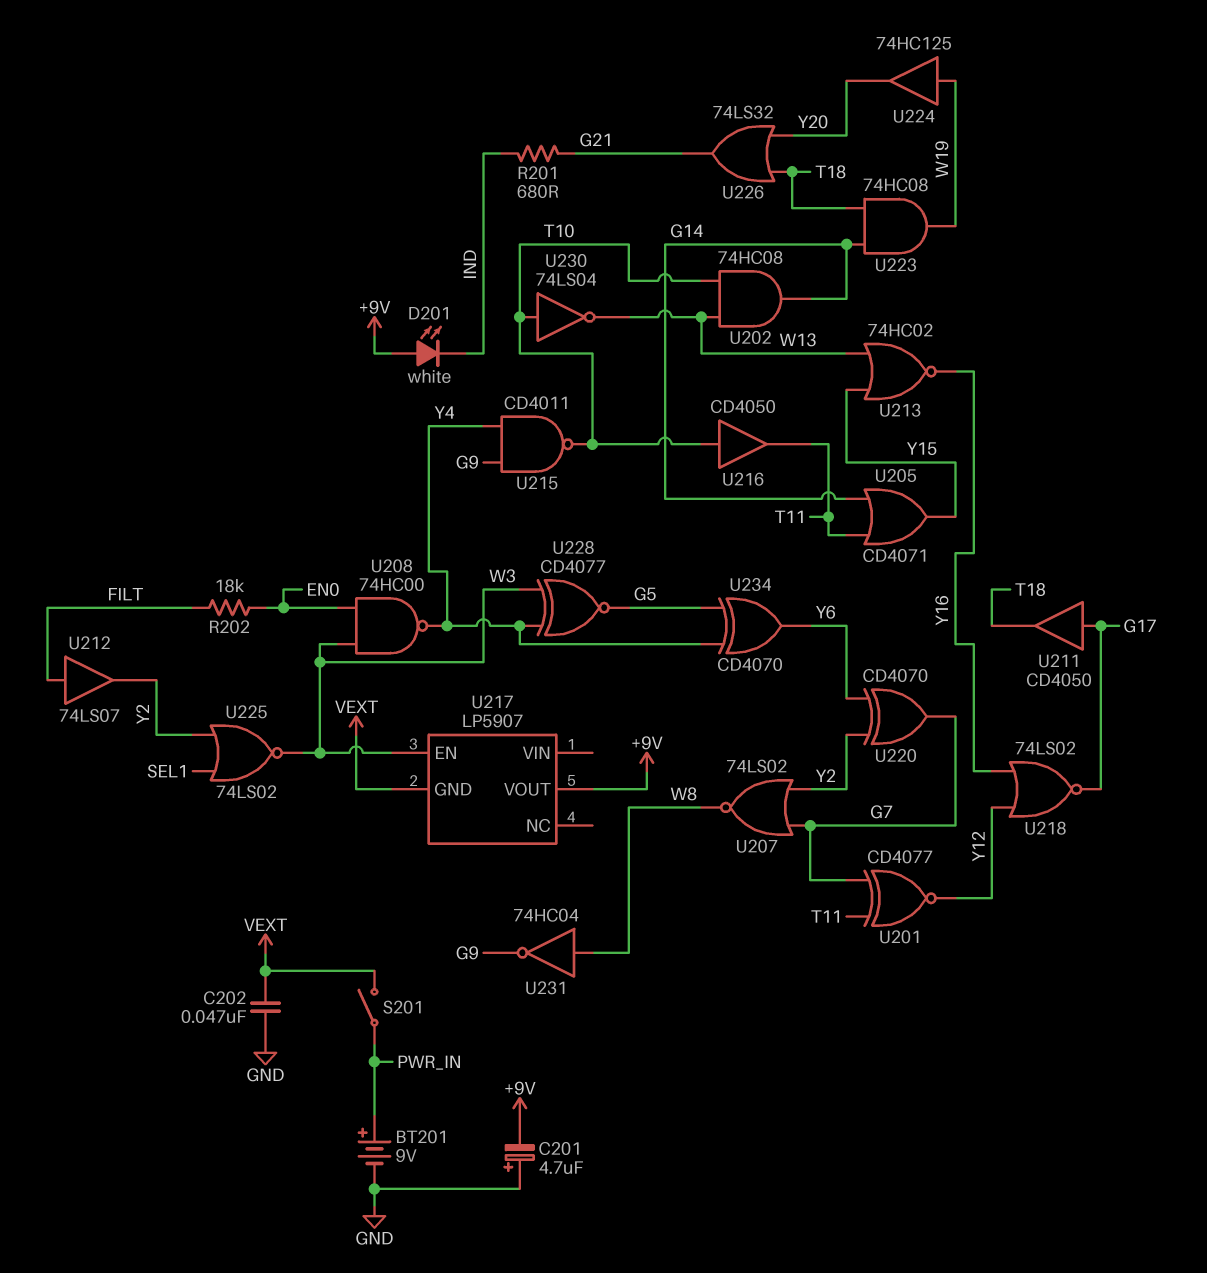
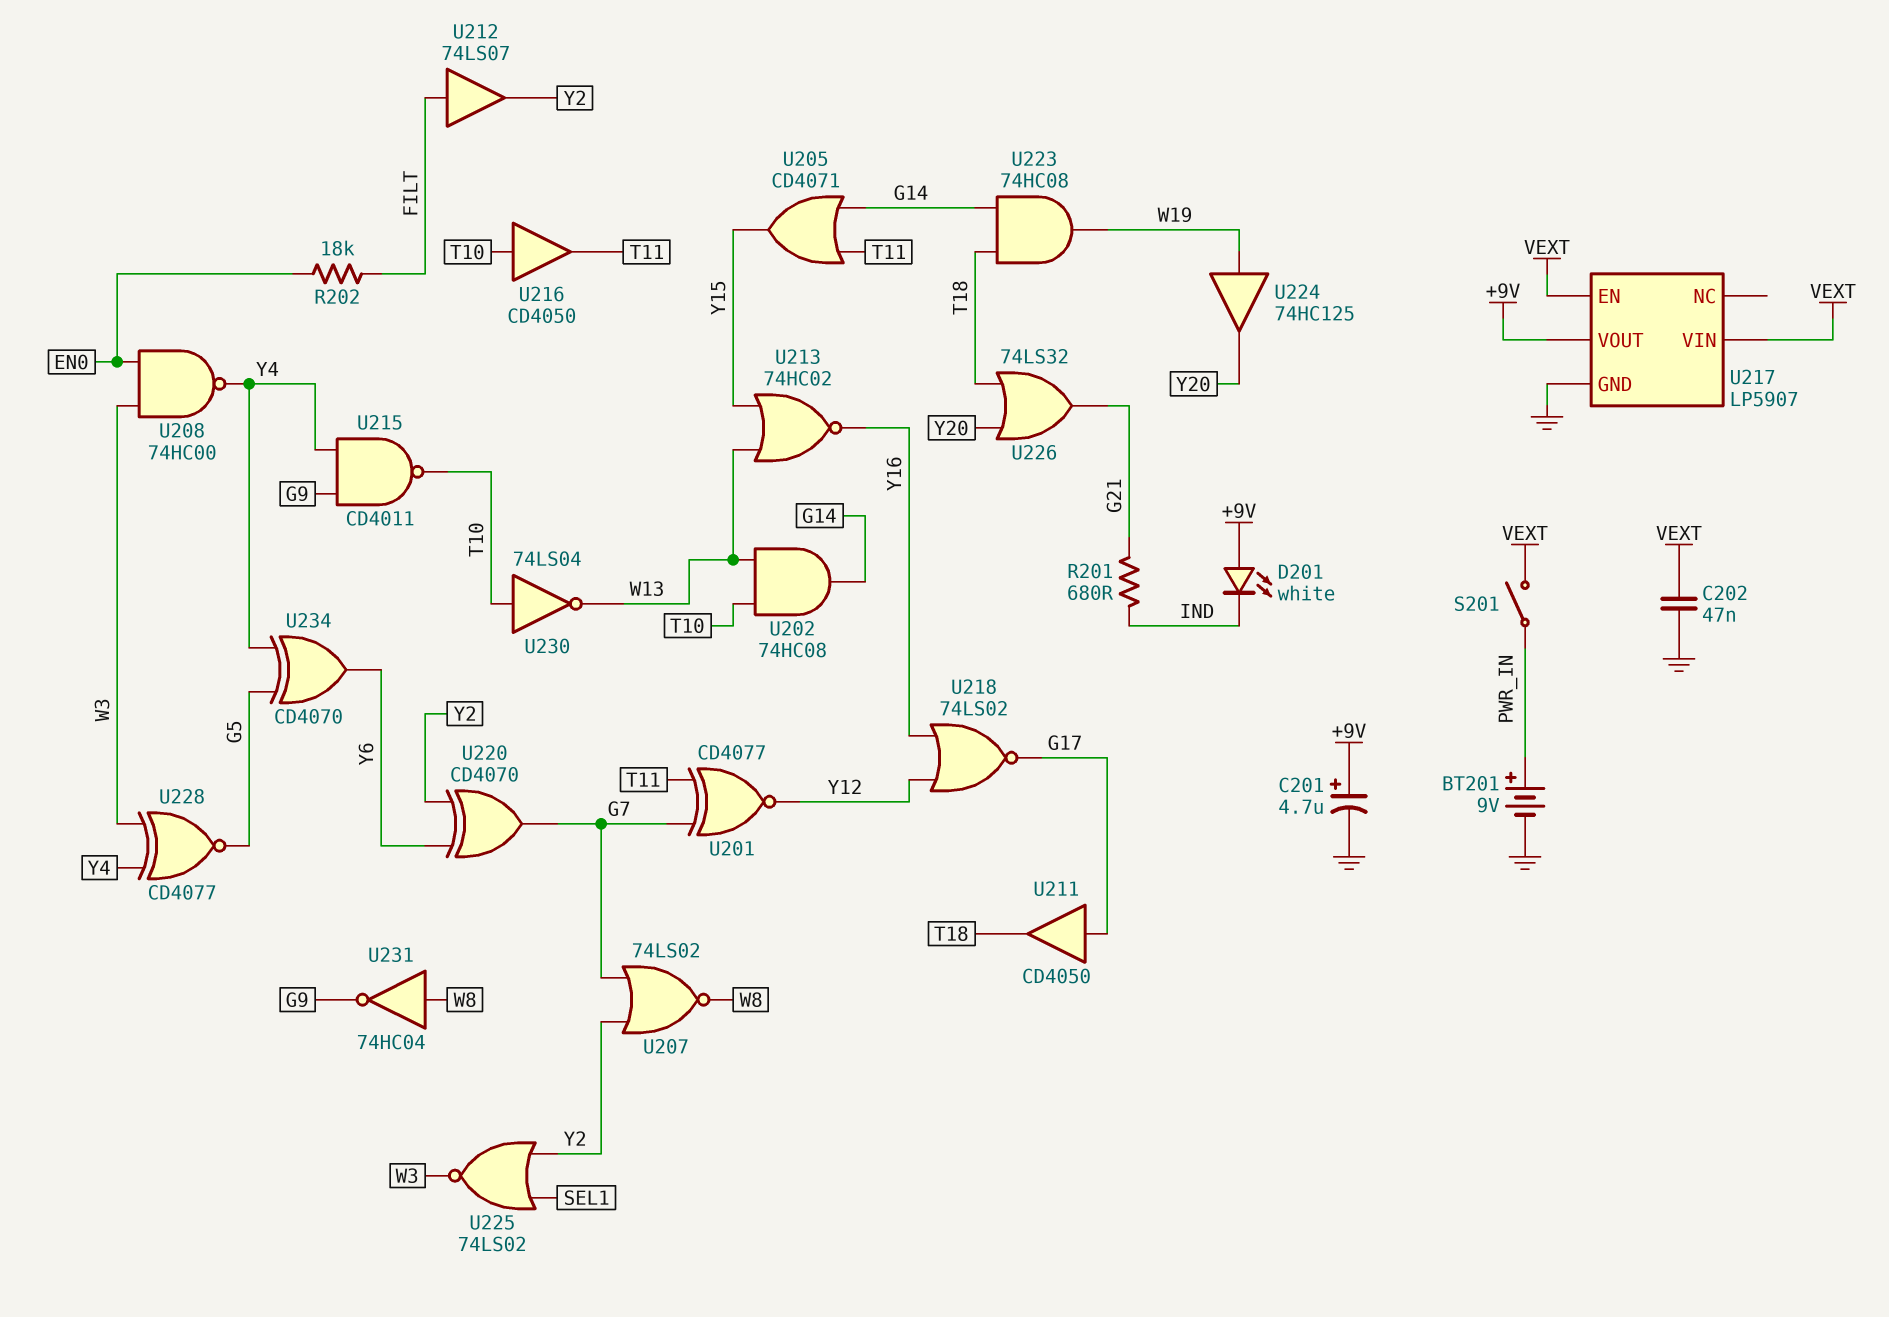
C201: 4.7uF (plus GND, minus +9V) -> 4.7uF (plus +9V, minus GND)
U217 pin EN: W3 -> VEXT
U217 pin GND: VEXT -> GND
U217 pin VIN: none -> VEXT

